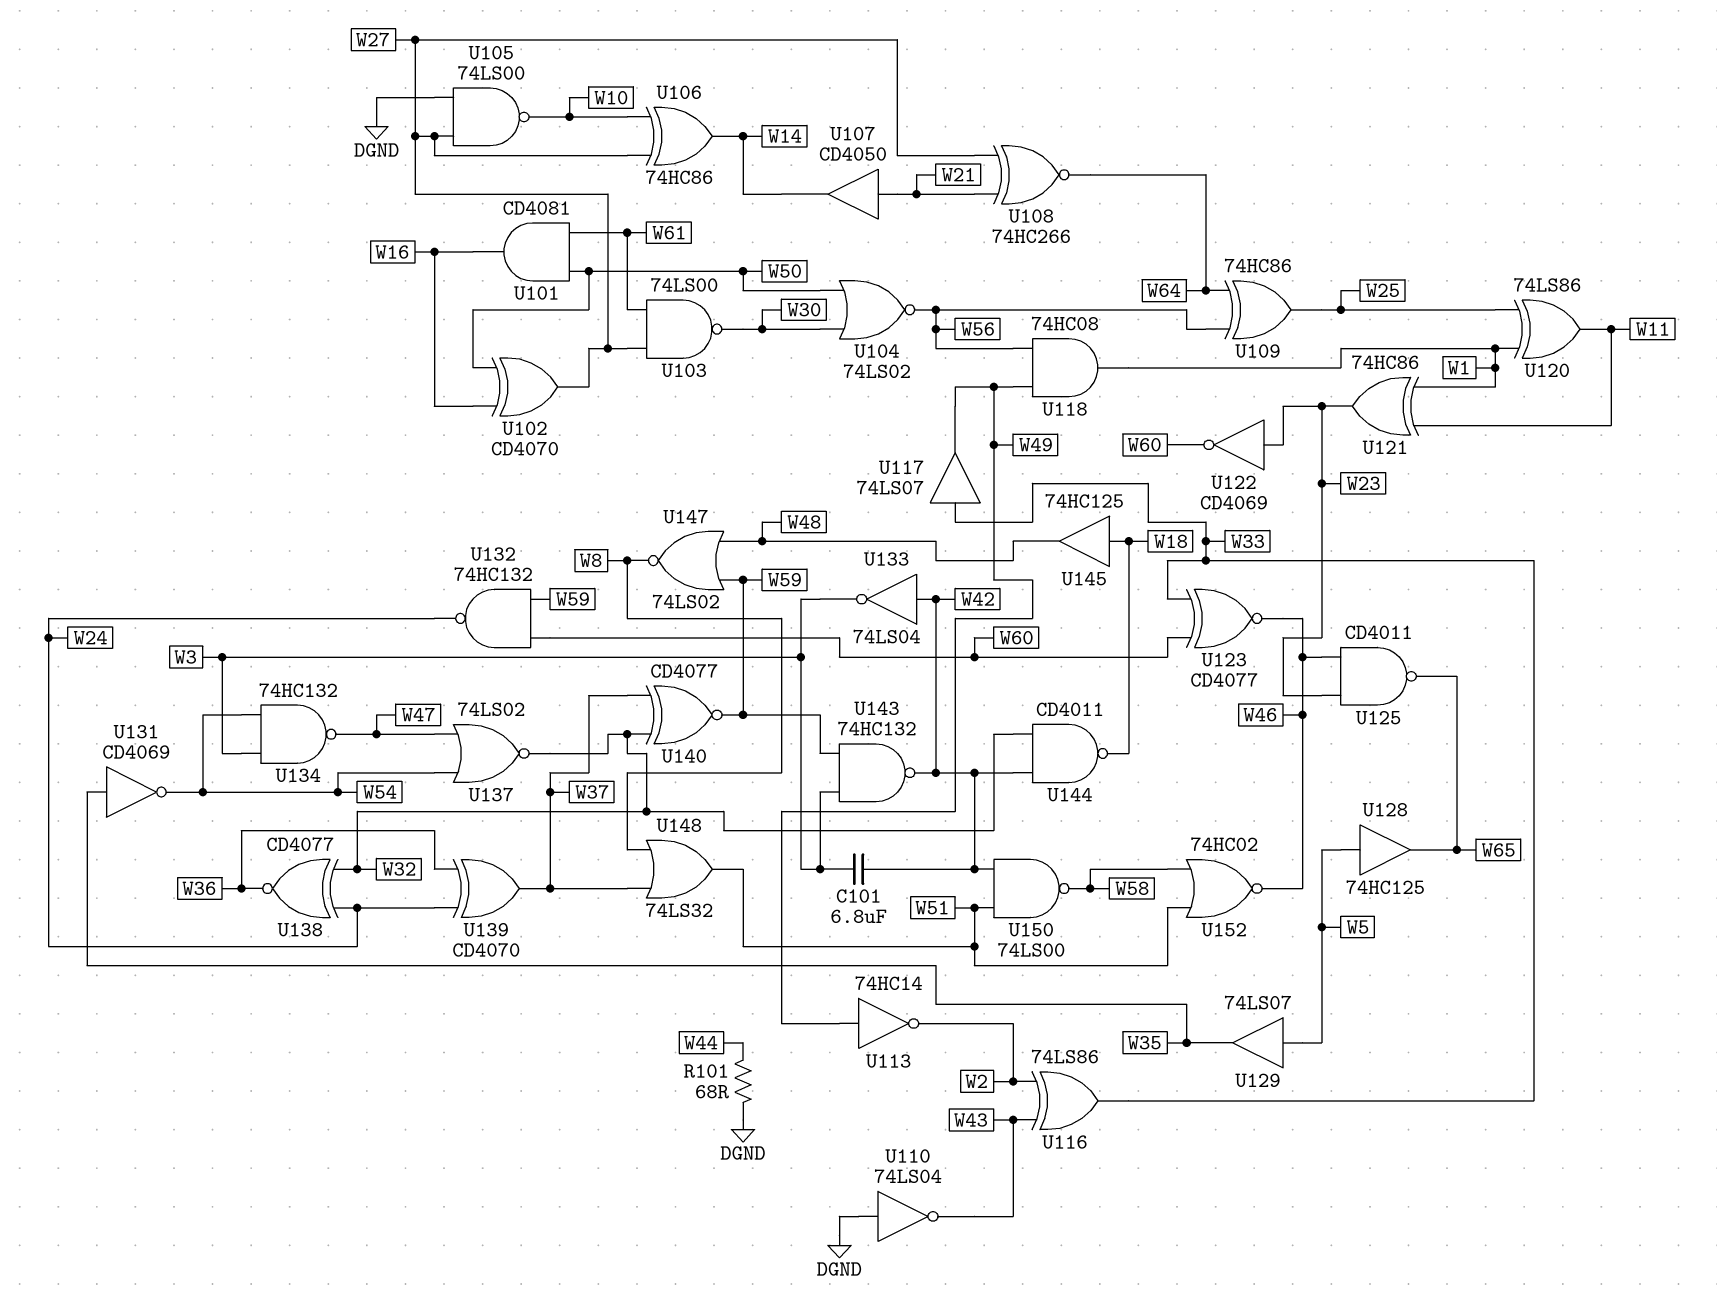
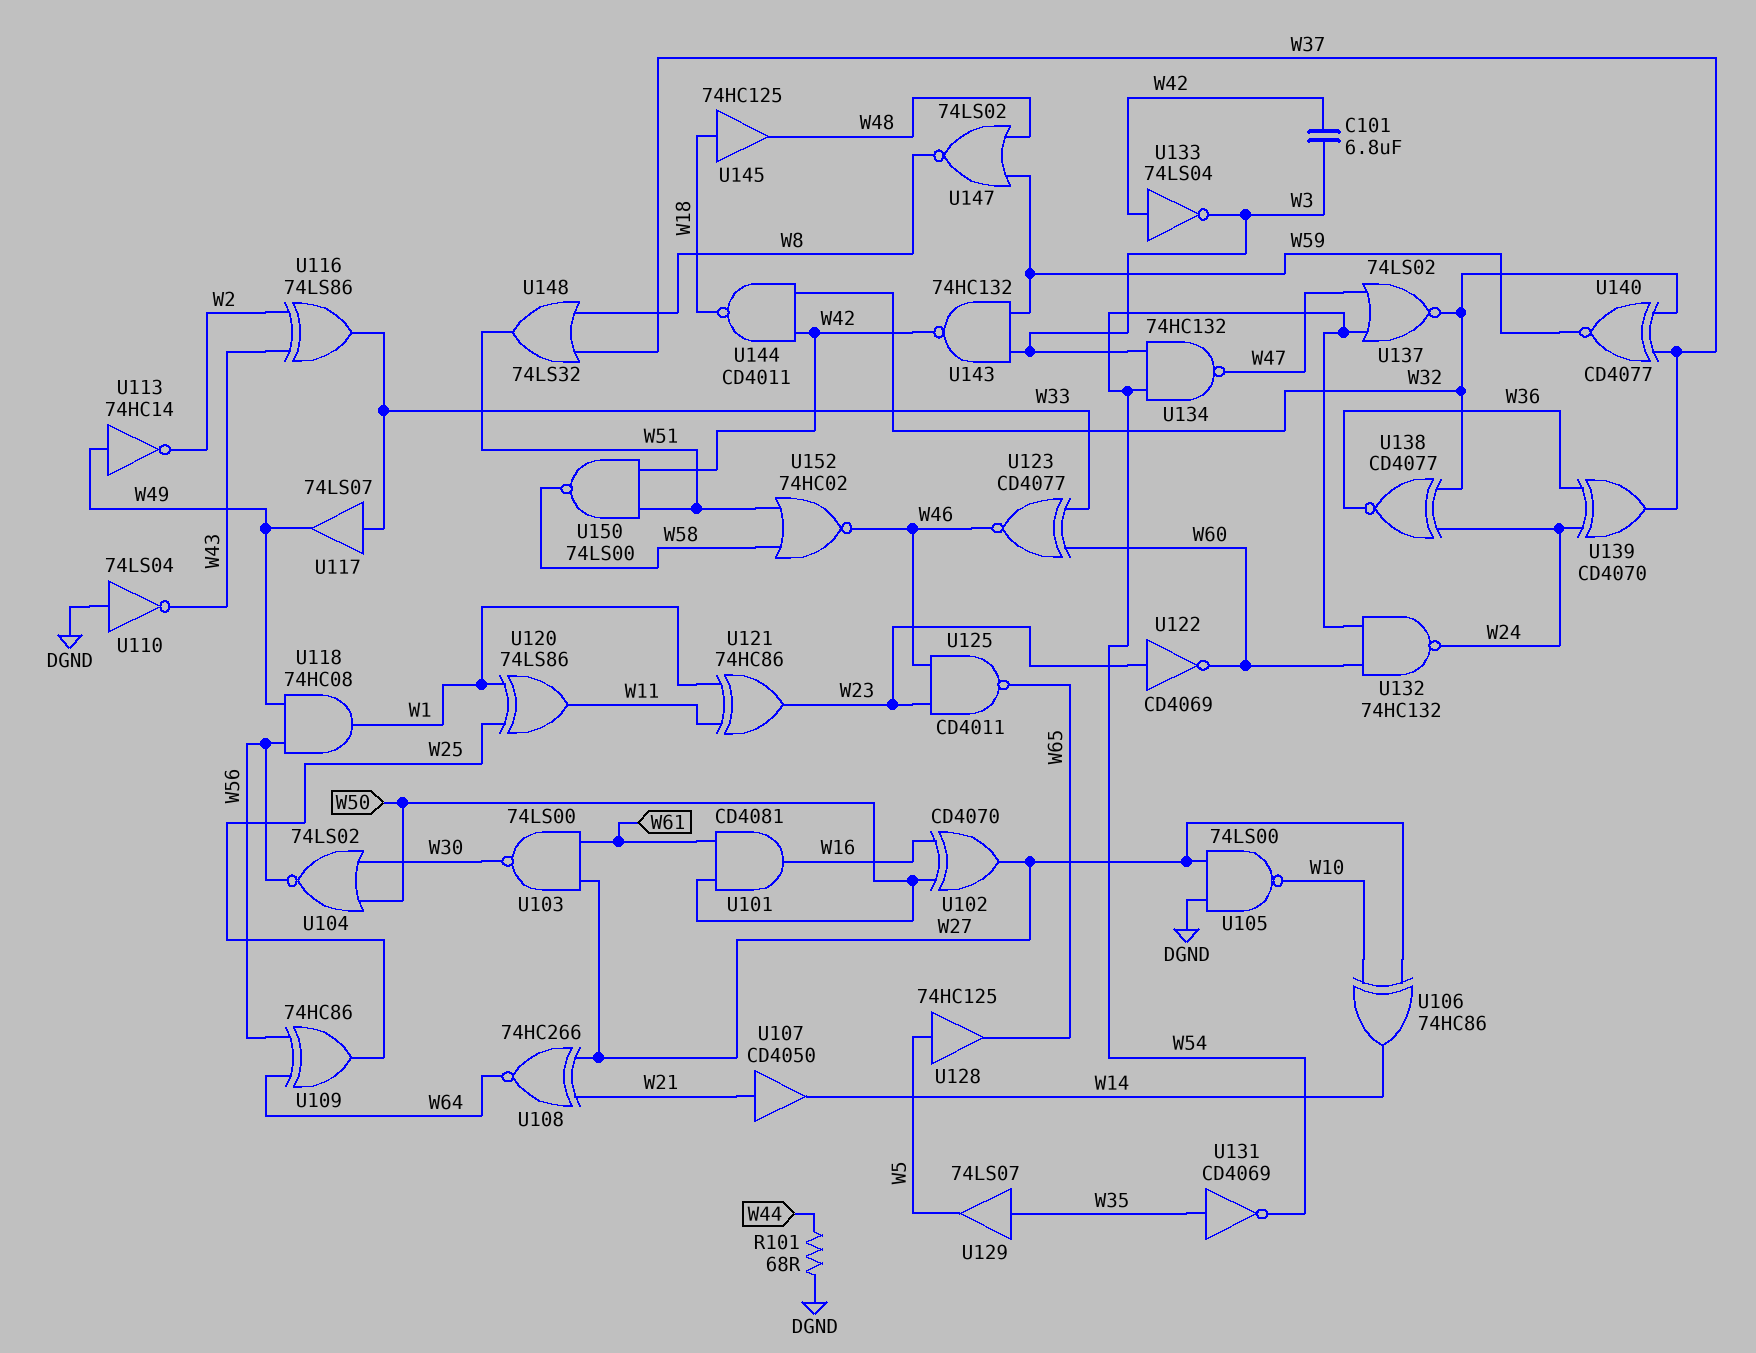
U129: buffer 74LS07 (in W5, out W35) -> buffer 74LS07 (in W35, out W5)
U132: NAND 74HC132 (in W59, in W60, out W24) -> NAND 74HC132 (in W54, in W60, out W24)

